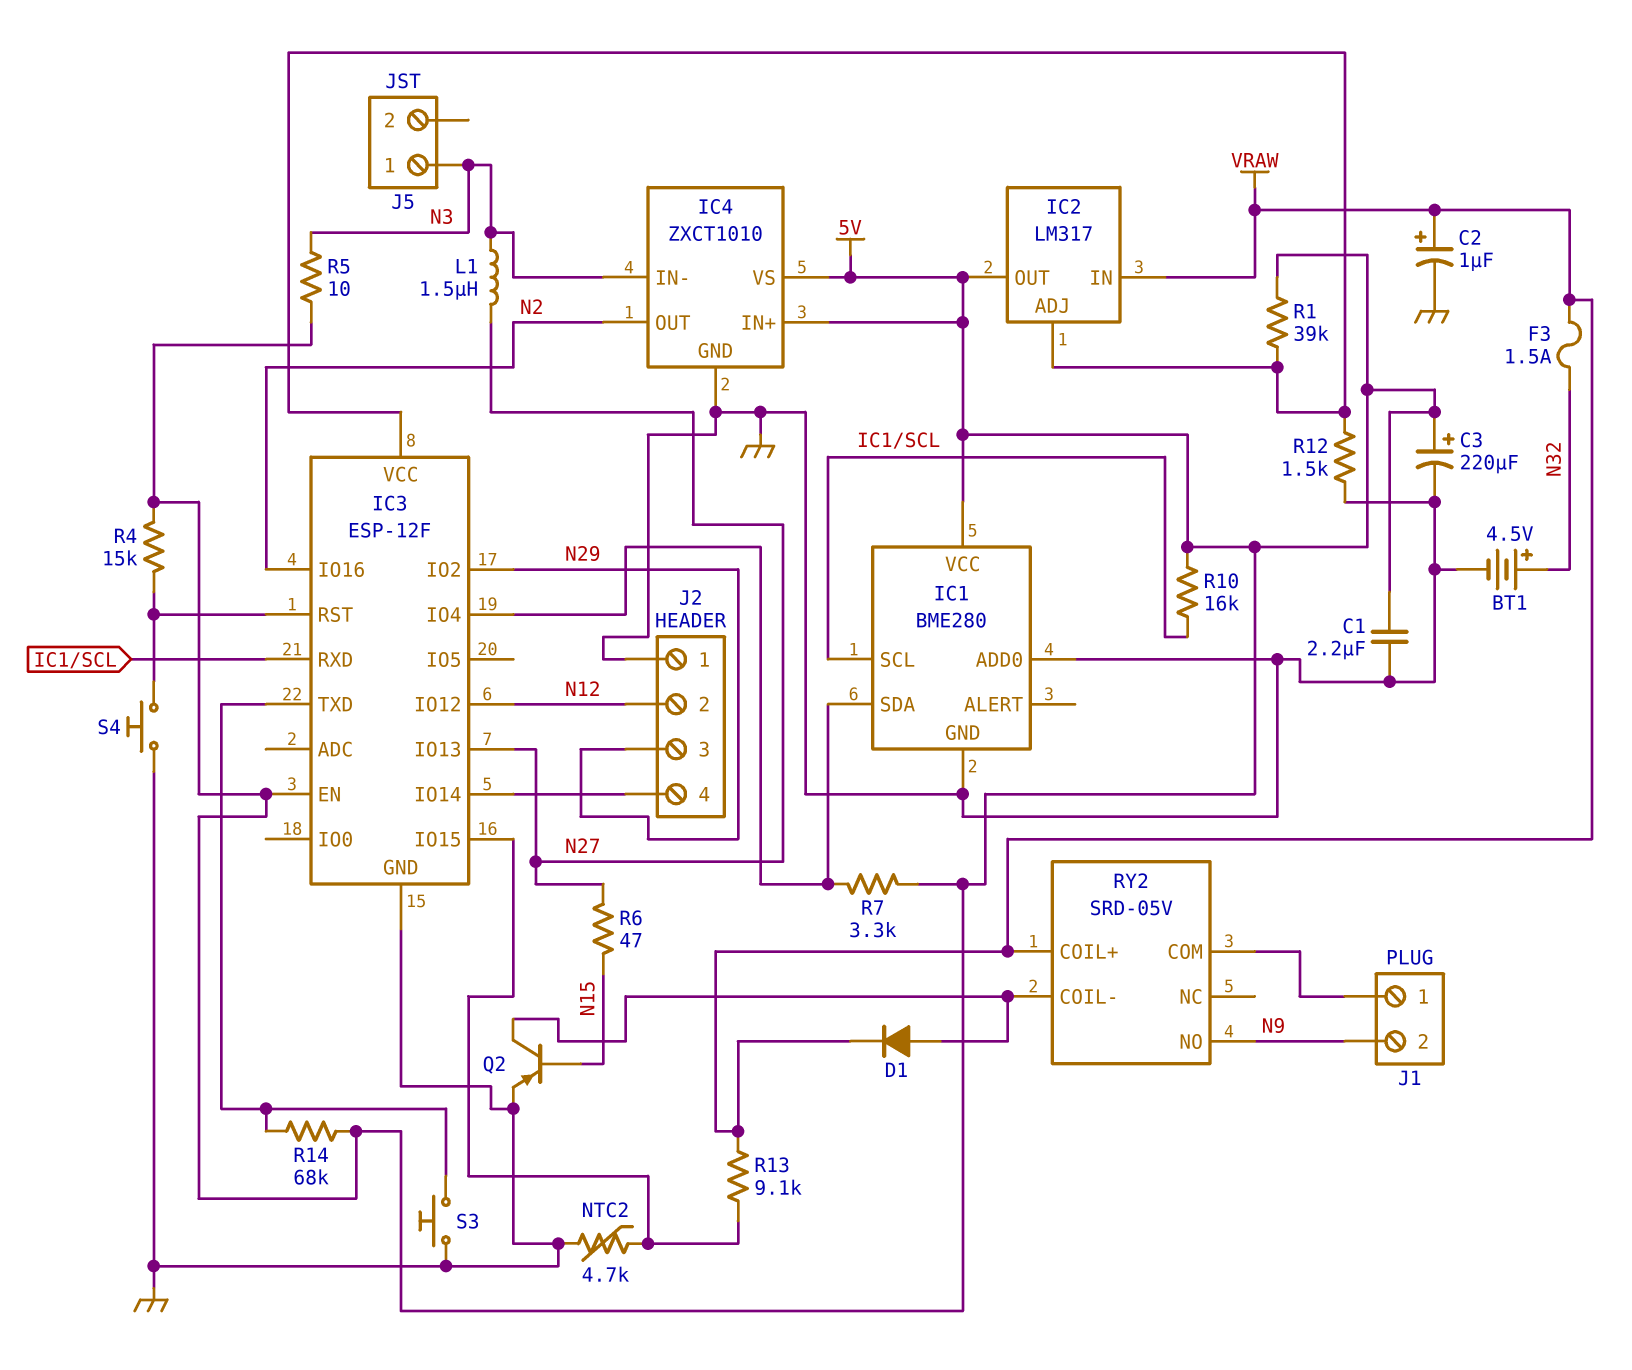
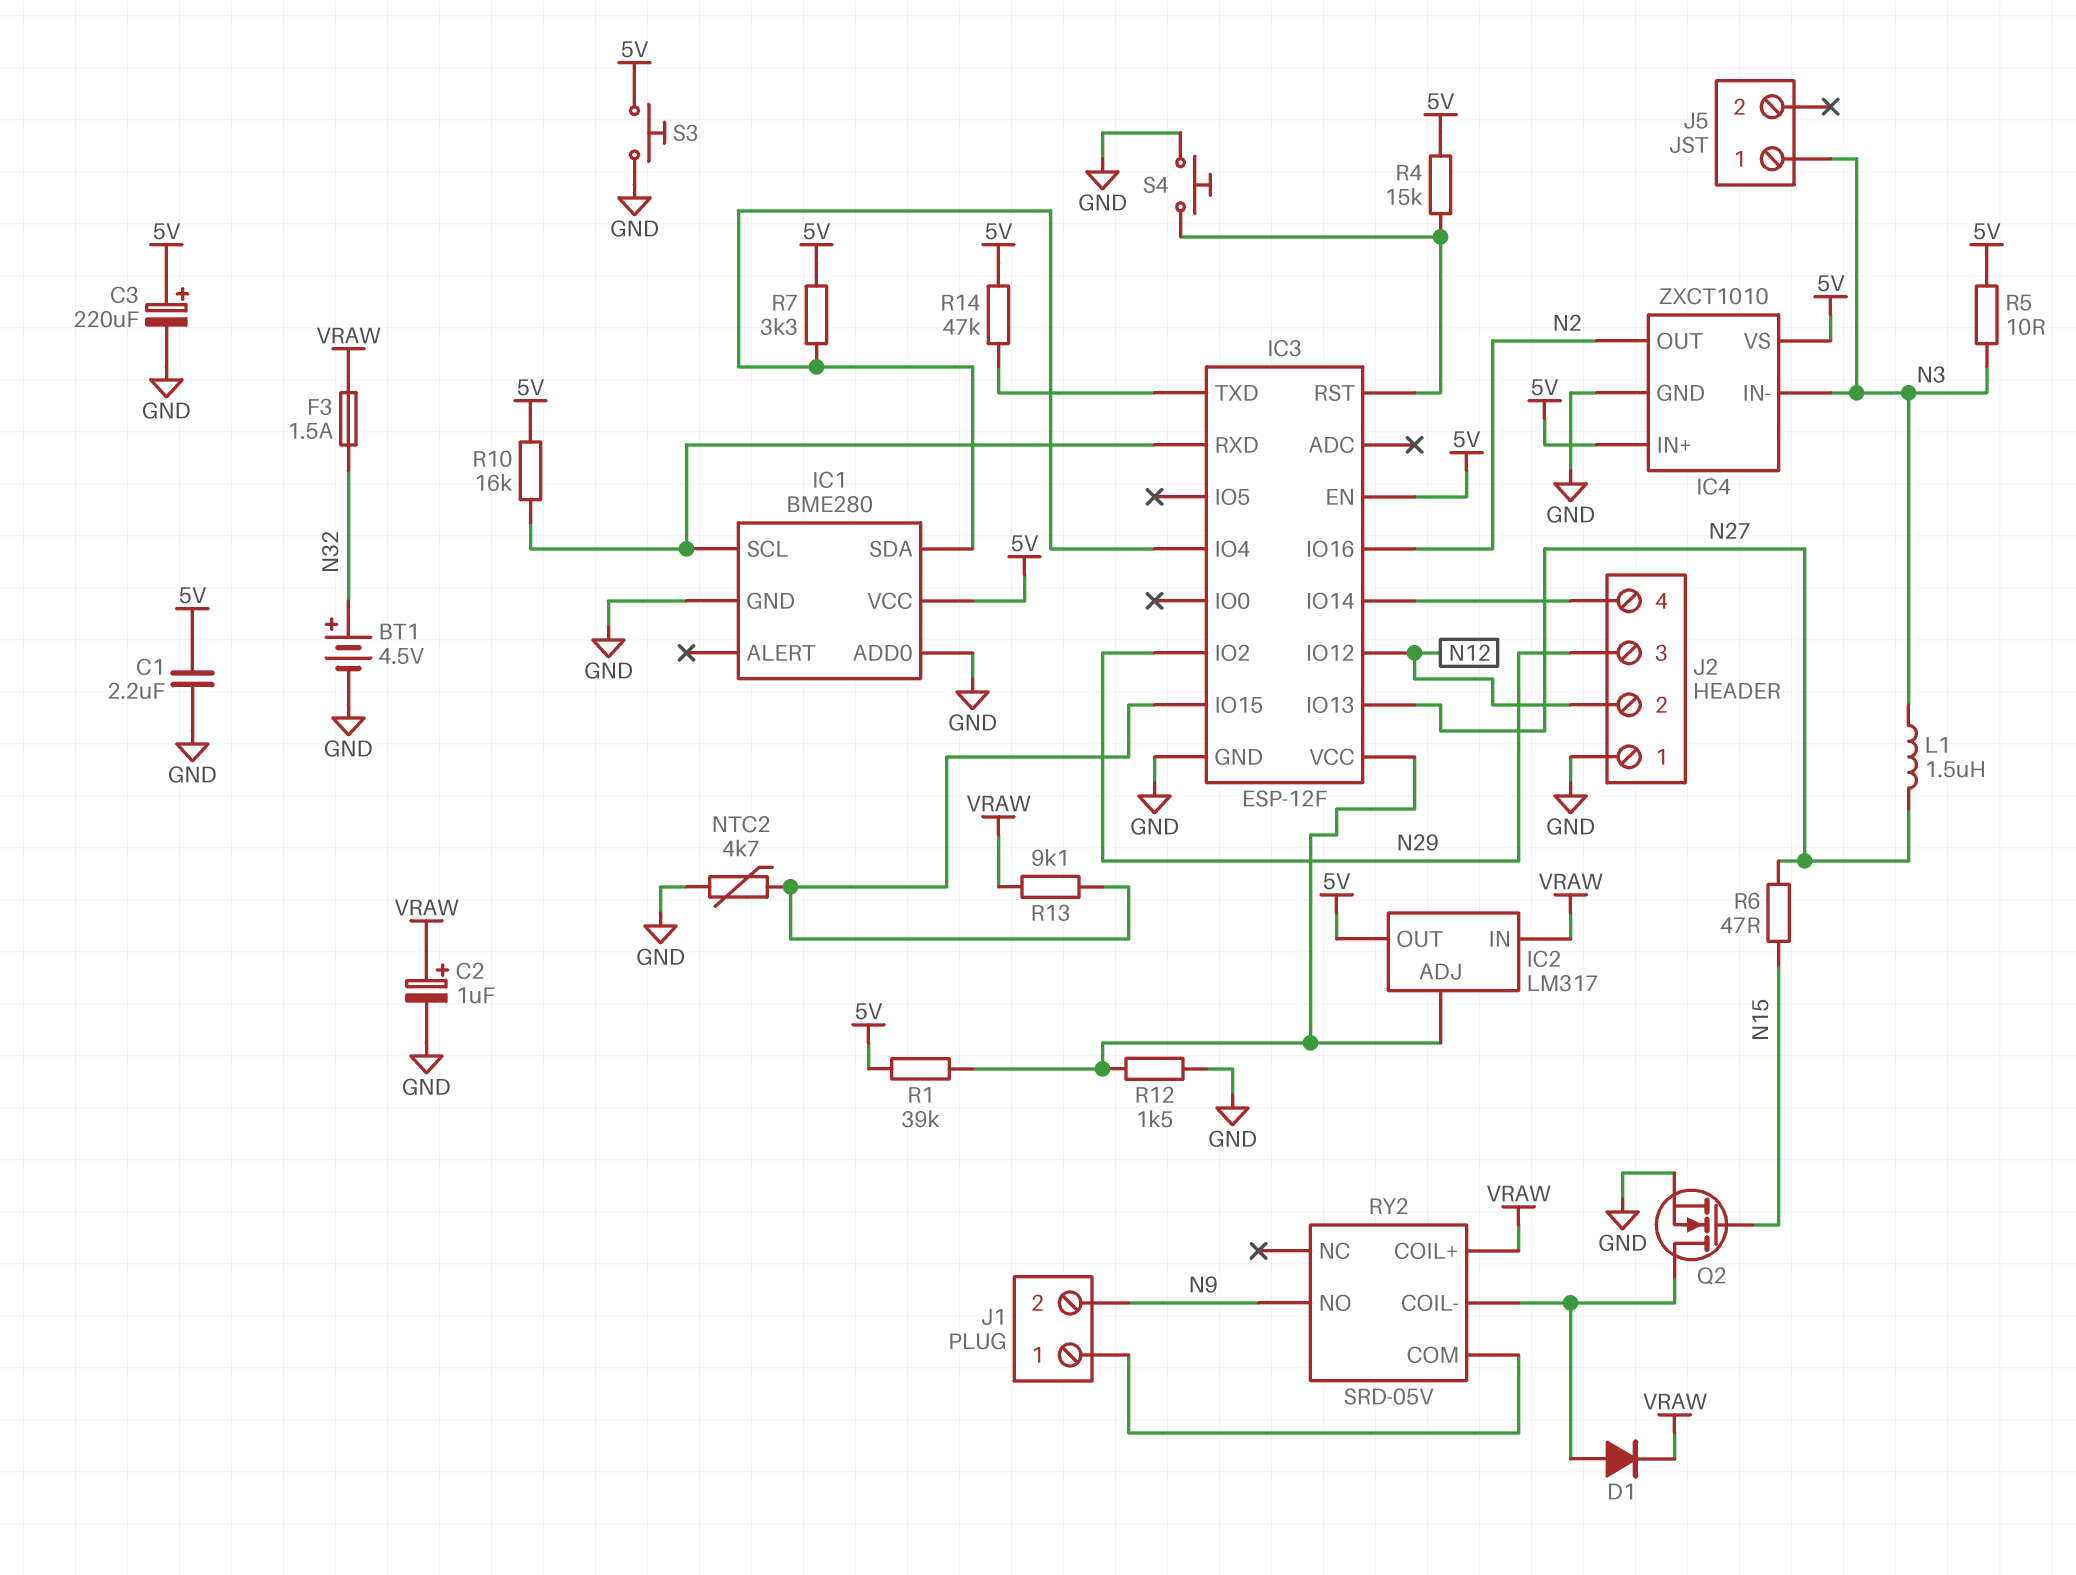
Q2: PNP (B N15, C RY2/COIL-, E GND) -> NMOS (G N15, D RY2/COIL-, S GND)
R14: 68k (5V, IC3/TXD) -> 47k (5V, IC3/TXD)
S3: button (GND, IC3/TXD) -> button (5V, GND)

